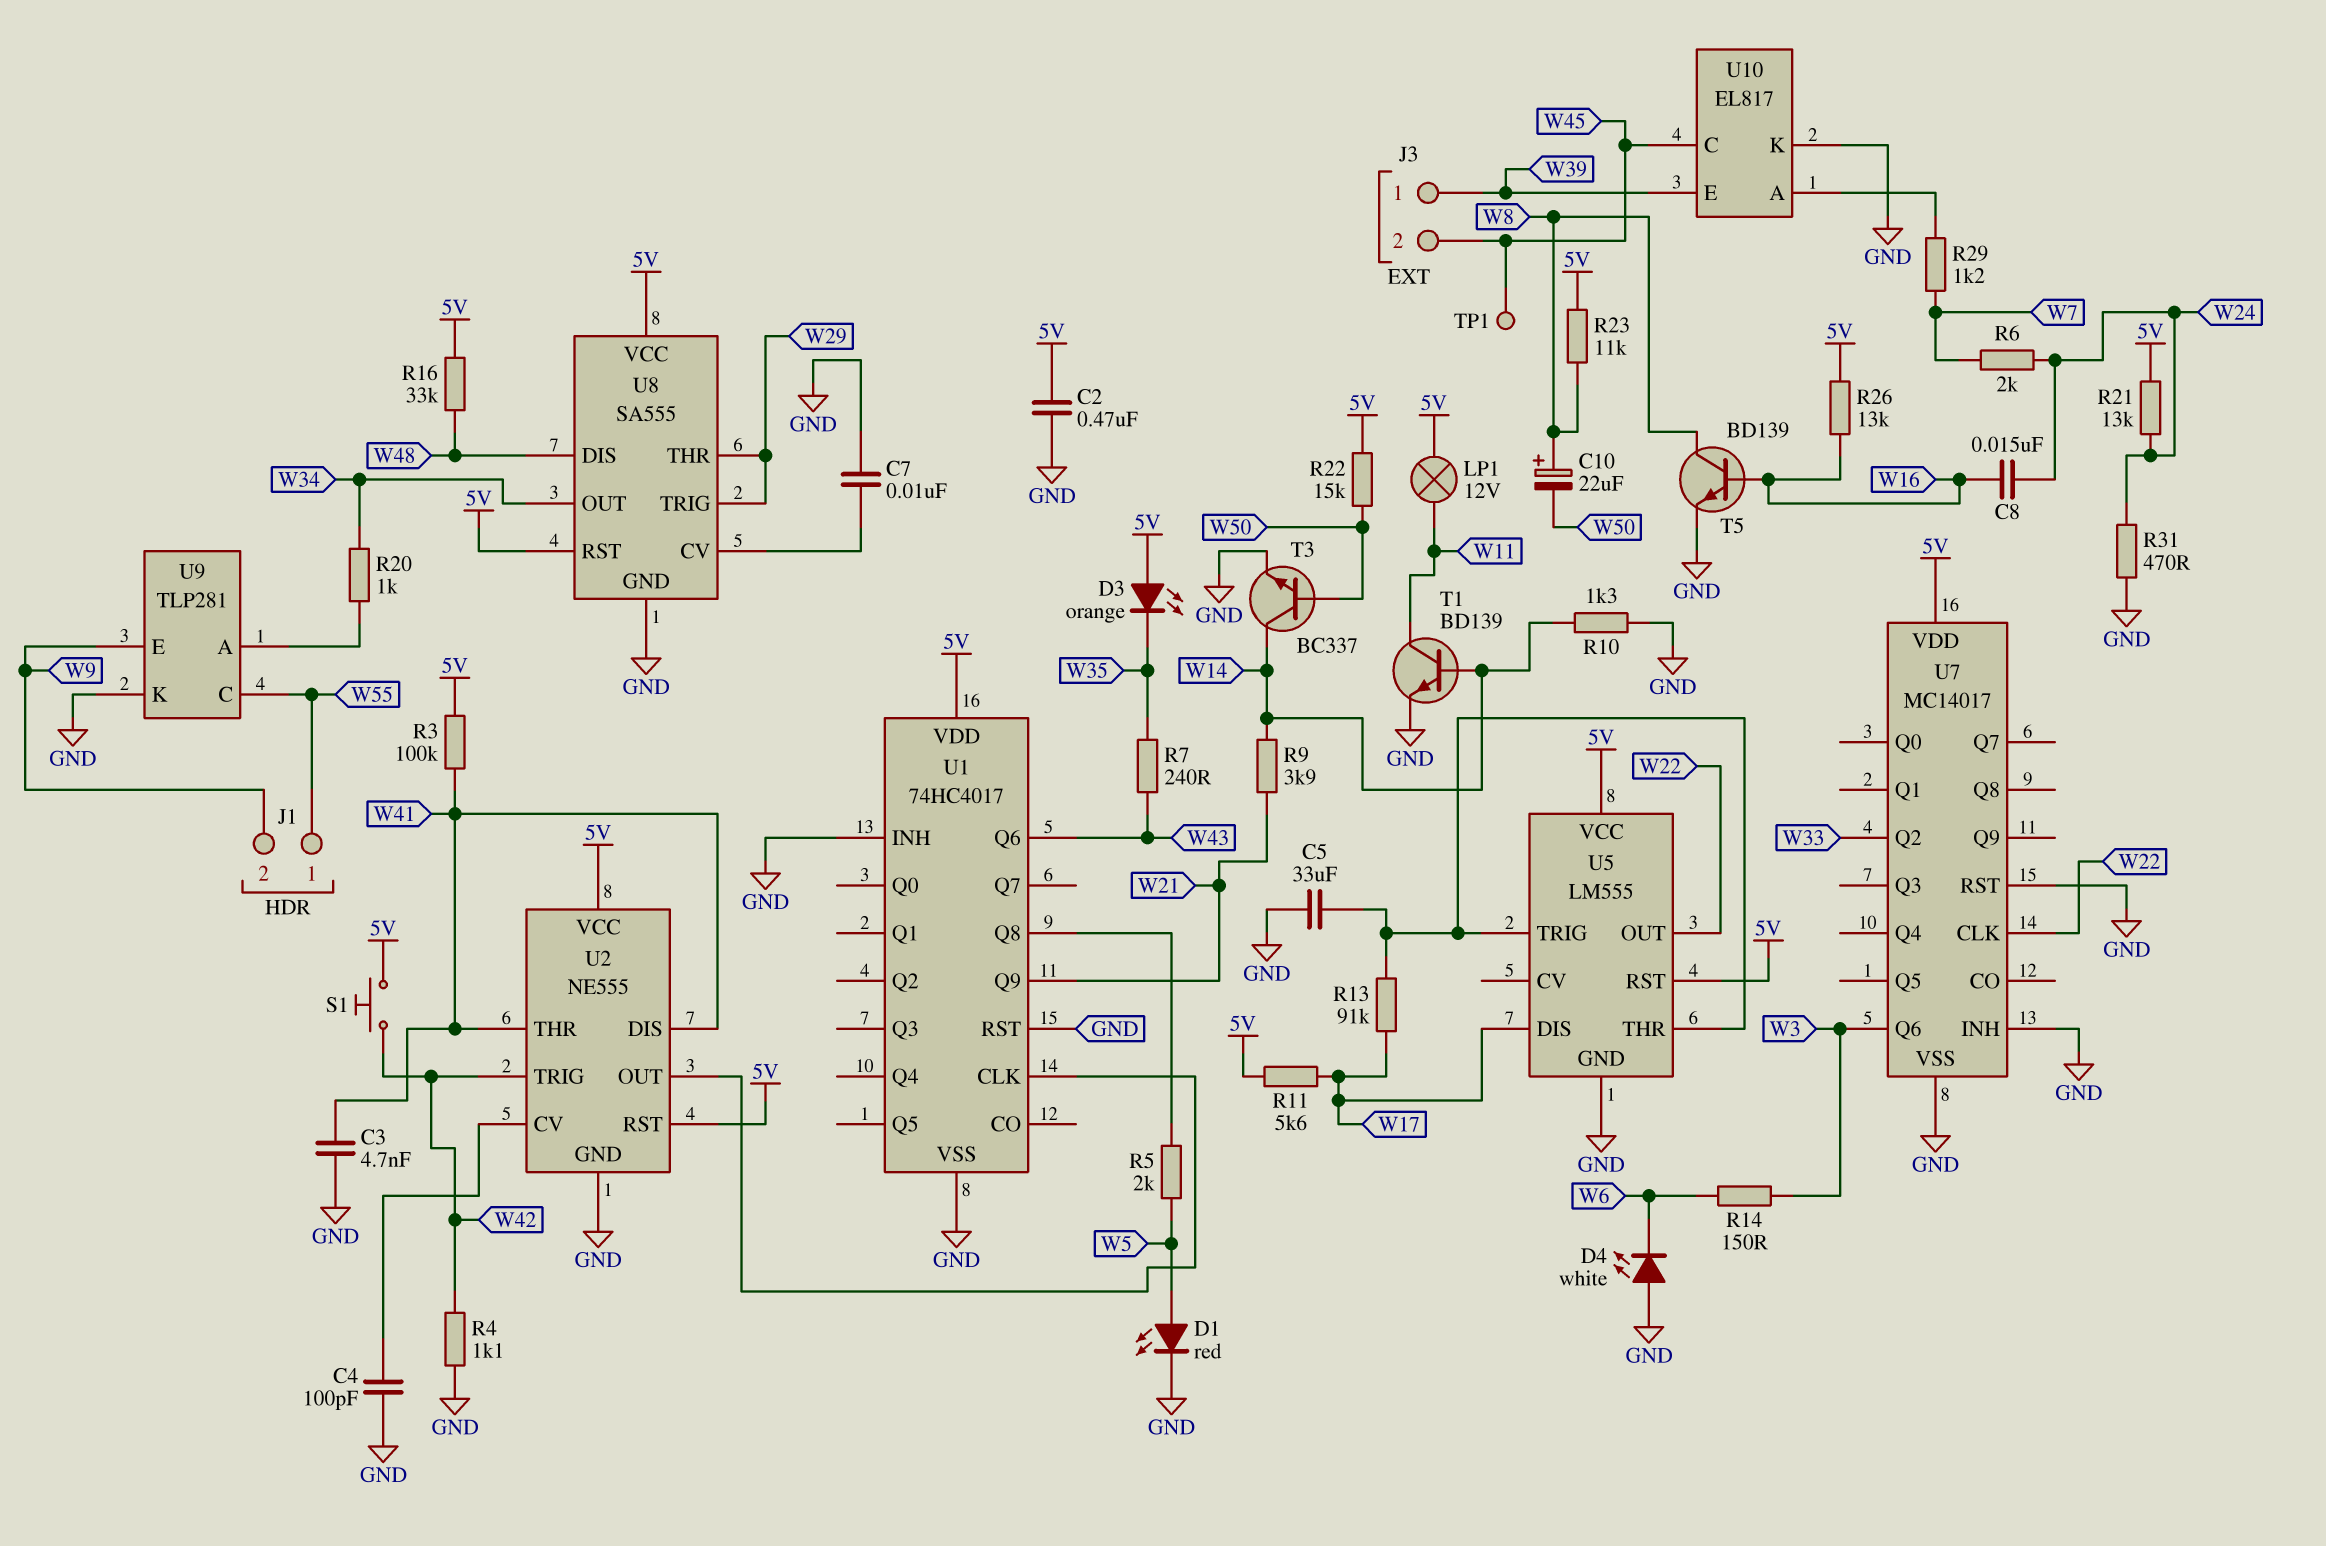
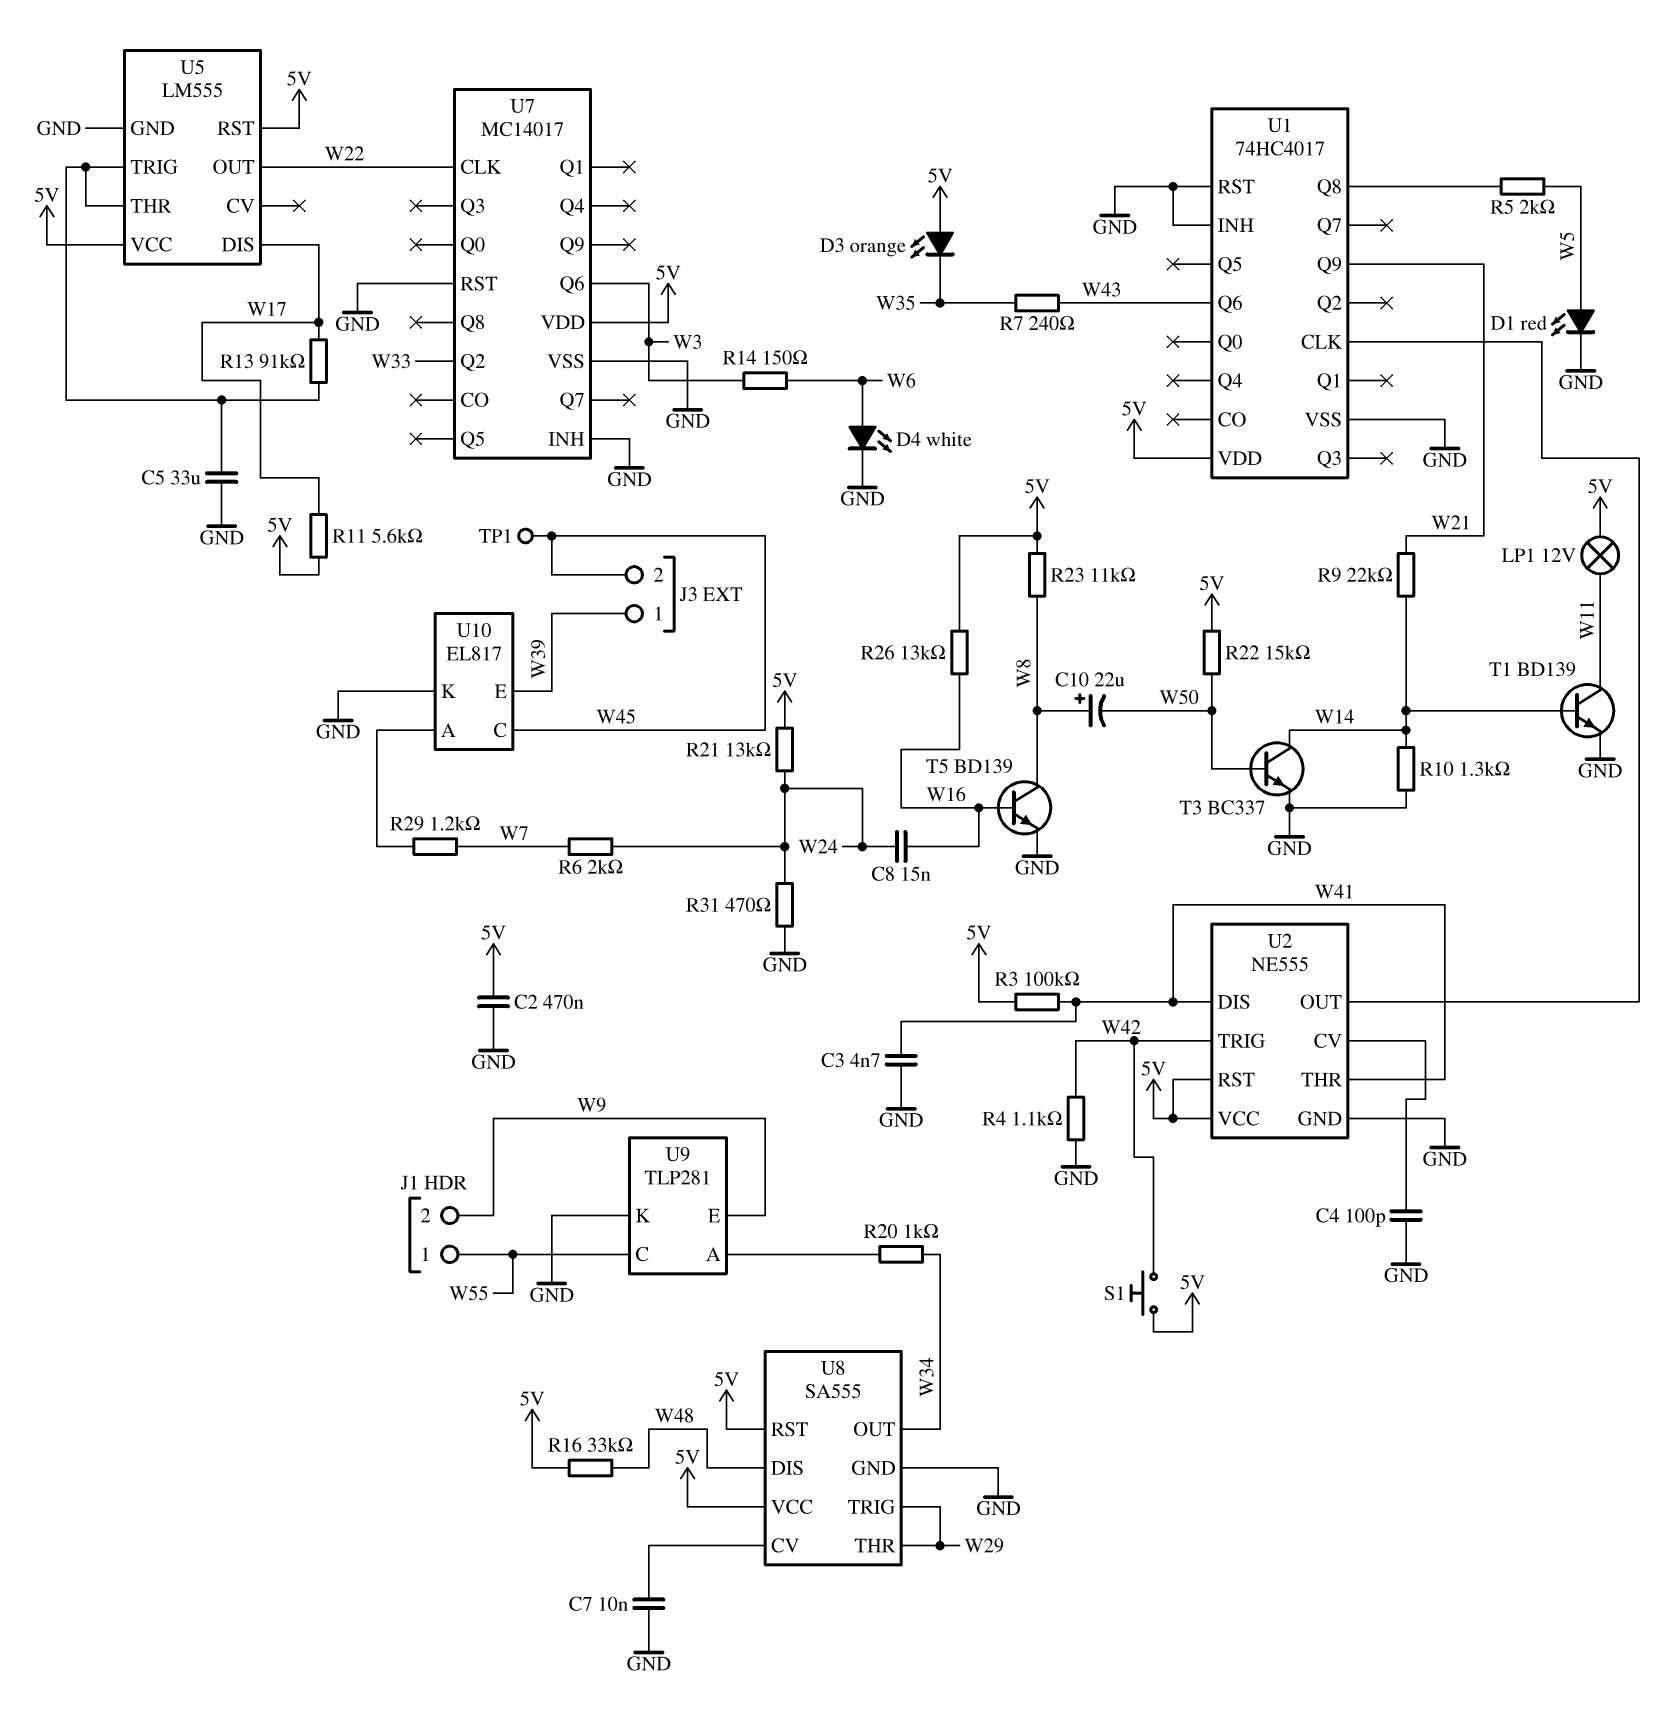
D4: LED white (A GND, K W6) -> LED white (A W6, K GND)
R9: 3.9k (W14, W21) -> 22k (W14, W21)

